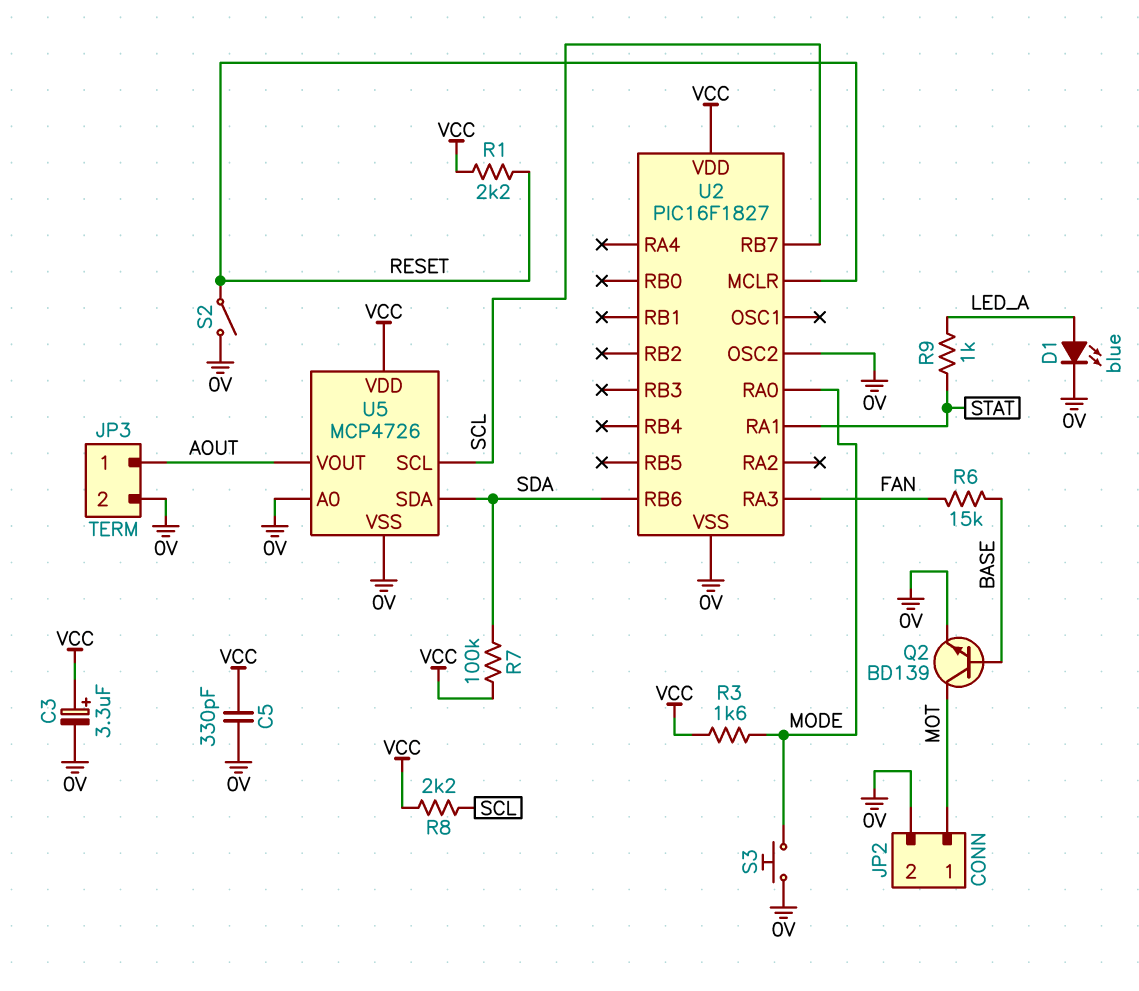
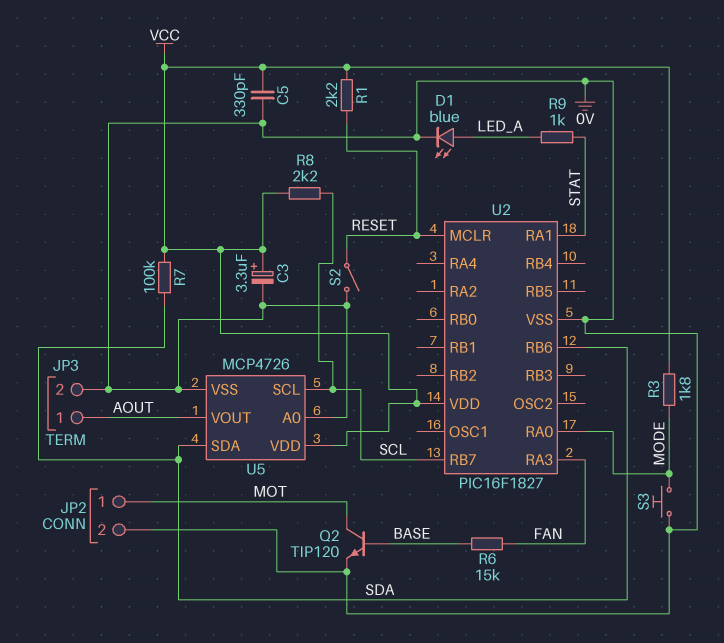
Q2: NPN BD139 (B BASE, C MOT, E 0V) -> NPN TIP120 (B BASE, C MOT, E 0V)
R3: 1.6k (MODE, VCC) -> 1.8k (MODE, VCC)
U2 pin OSC2: 0V -> none

